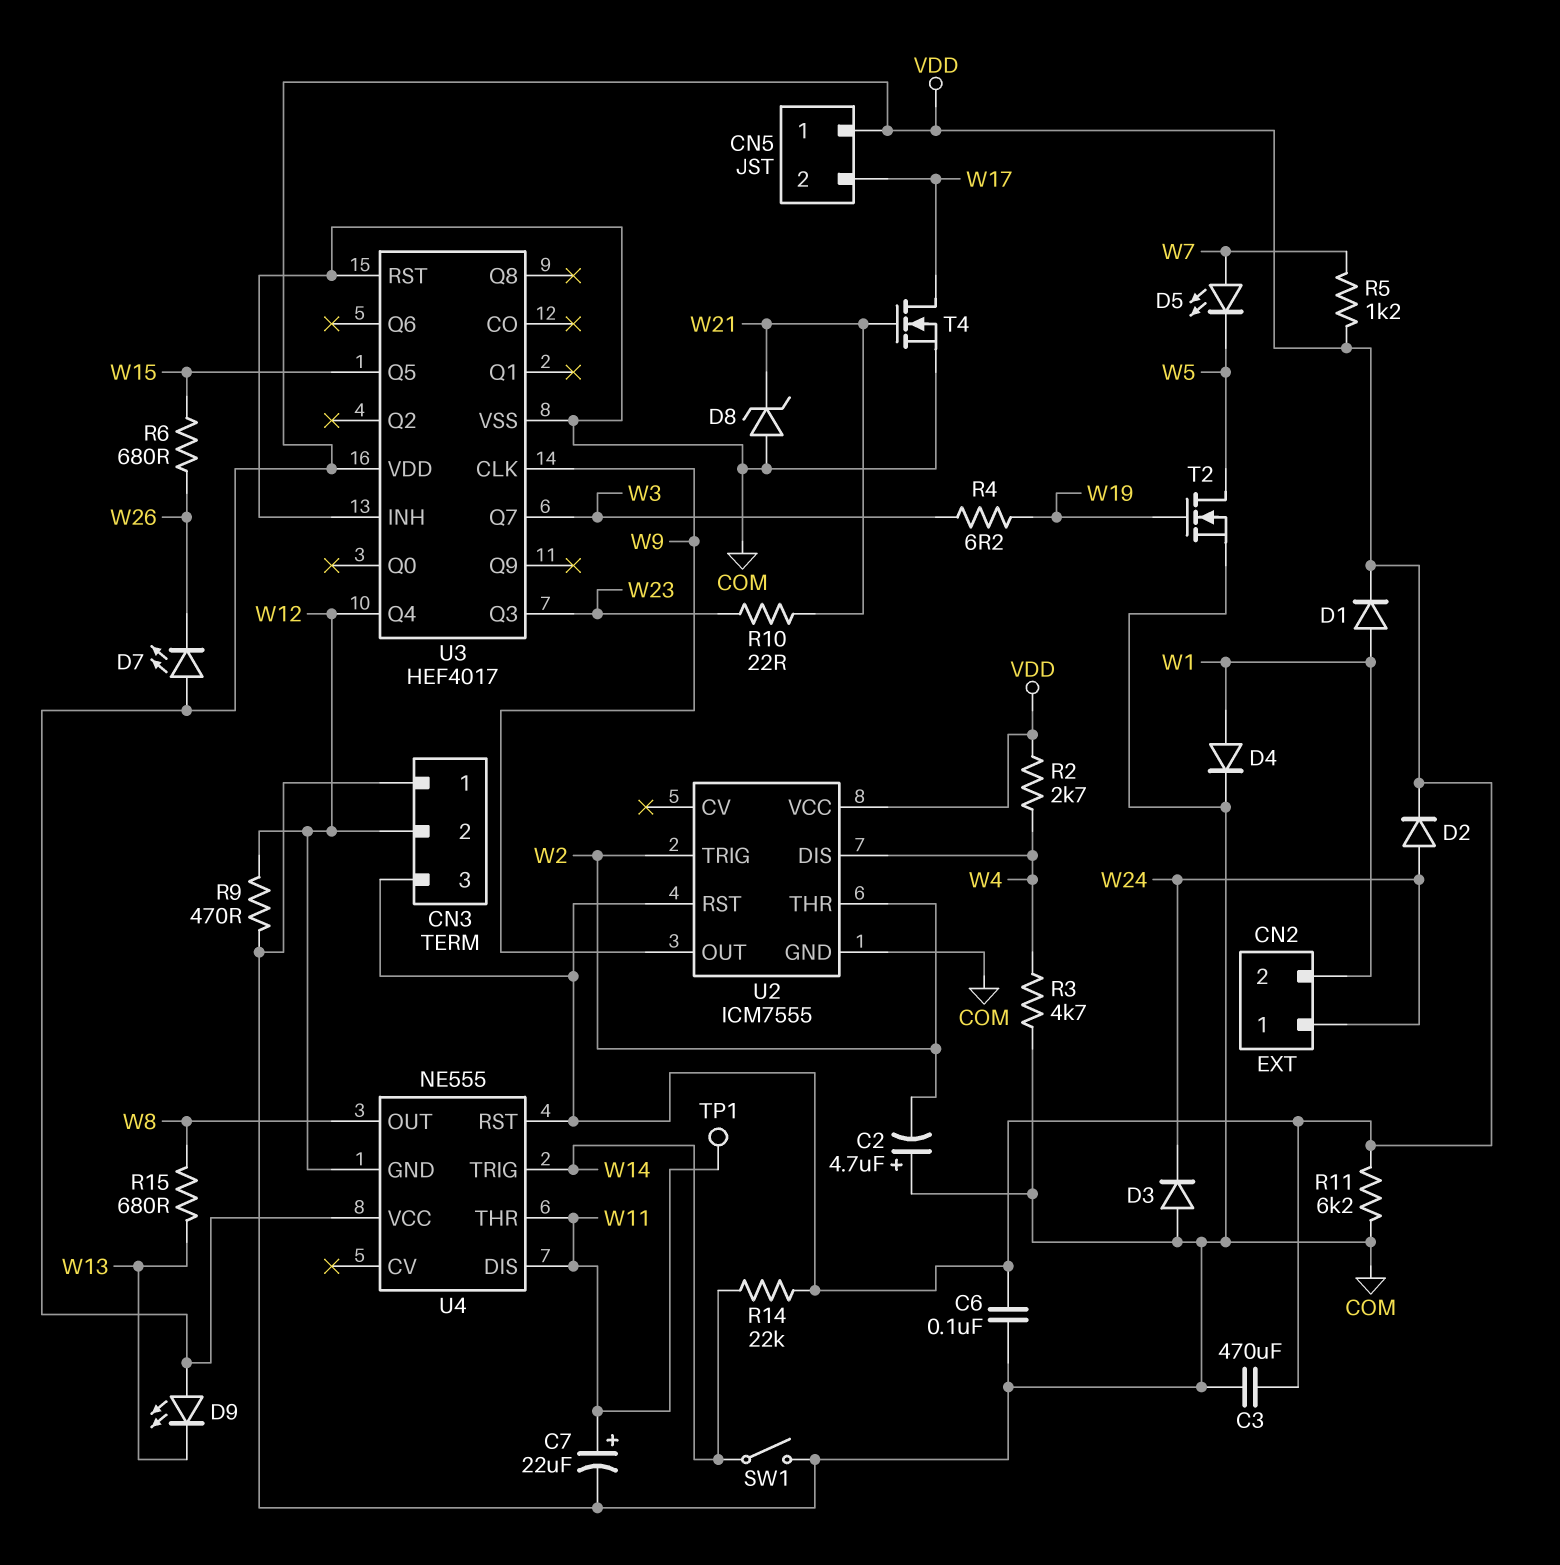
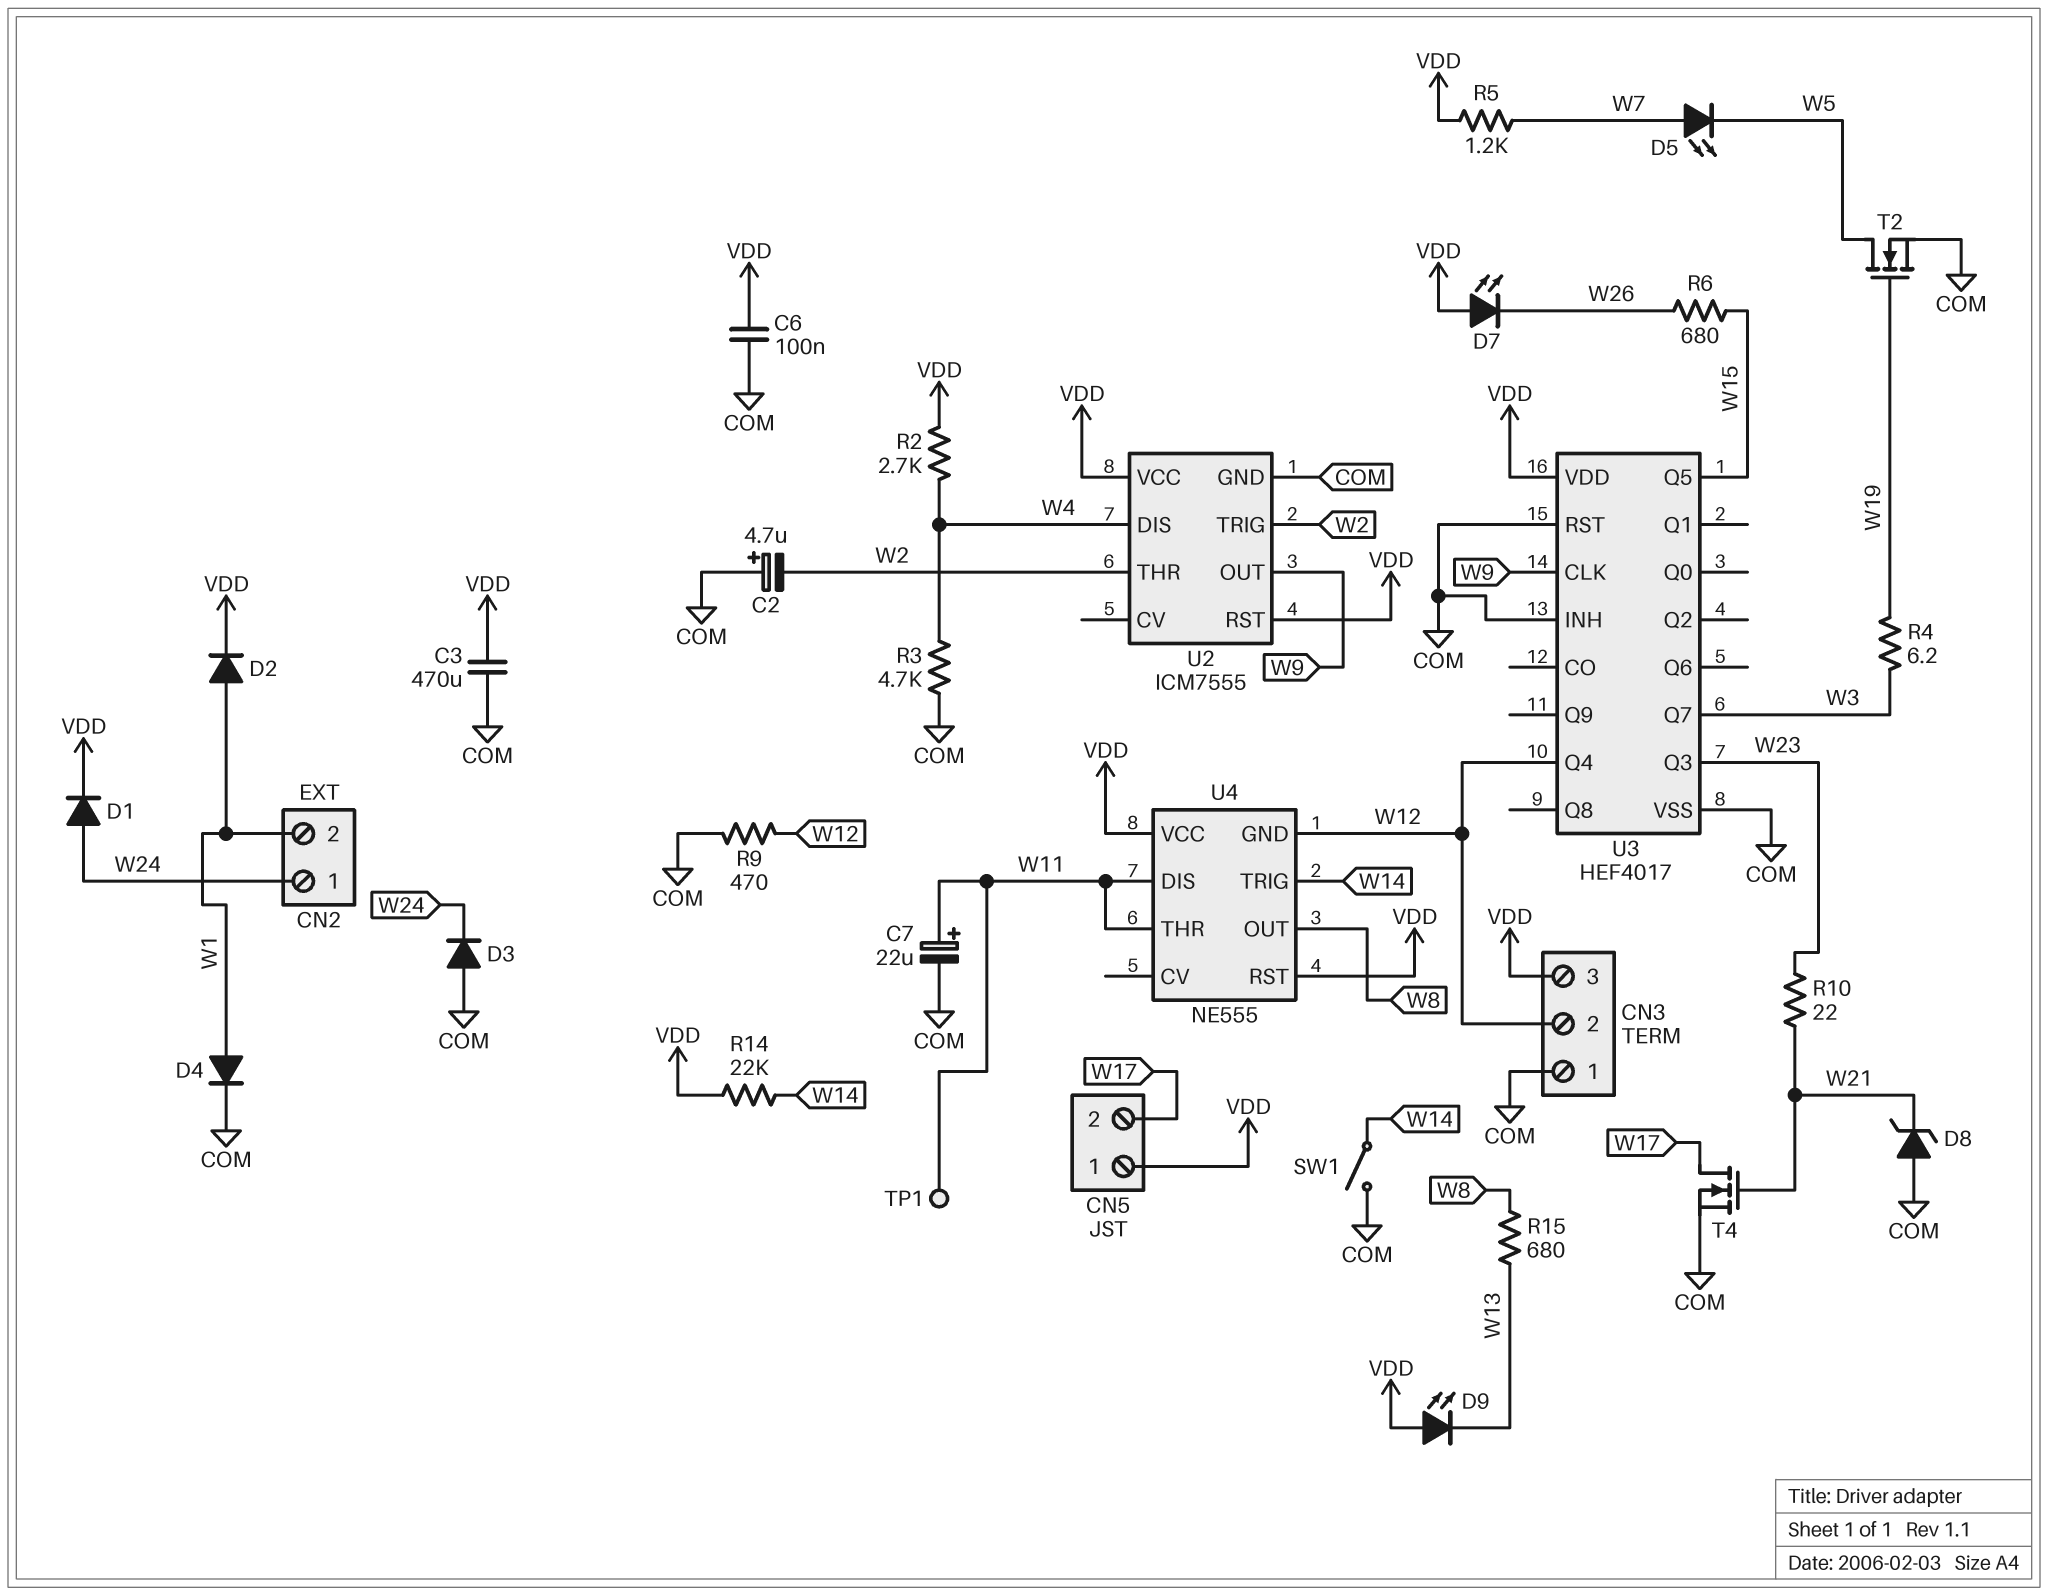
D1: diode (A W1, K VDD) -> diode (A W24, K VDD)
D2: diode (A W24, K VDD) -> diode (A W1, K VDD)
R11: 6.2k (COM, VDD) -> none

